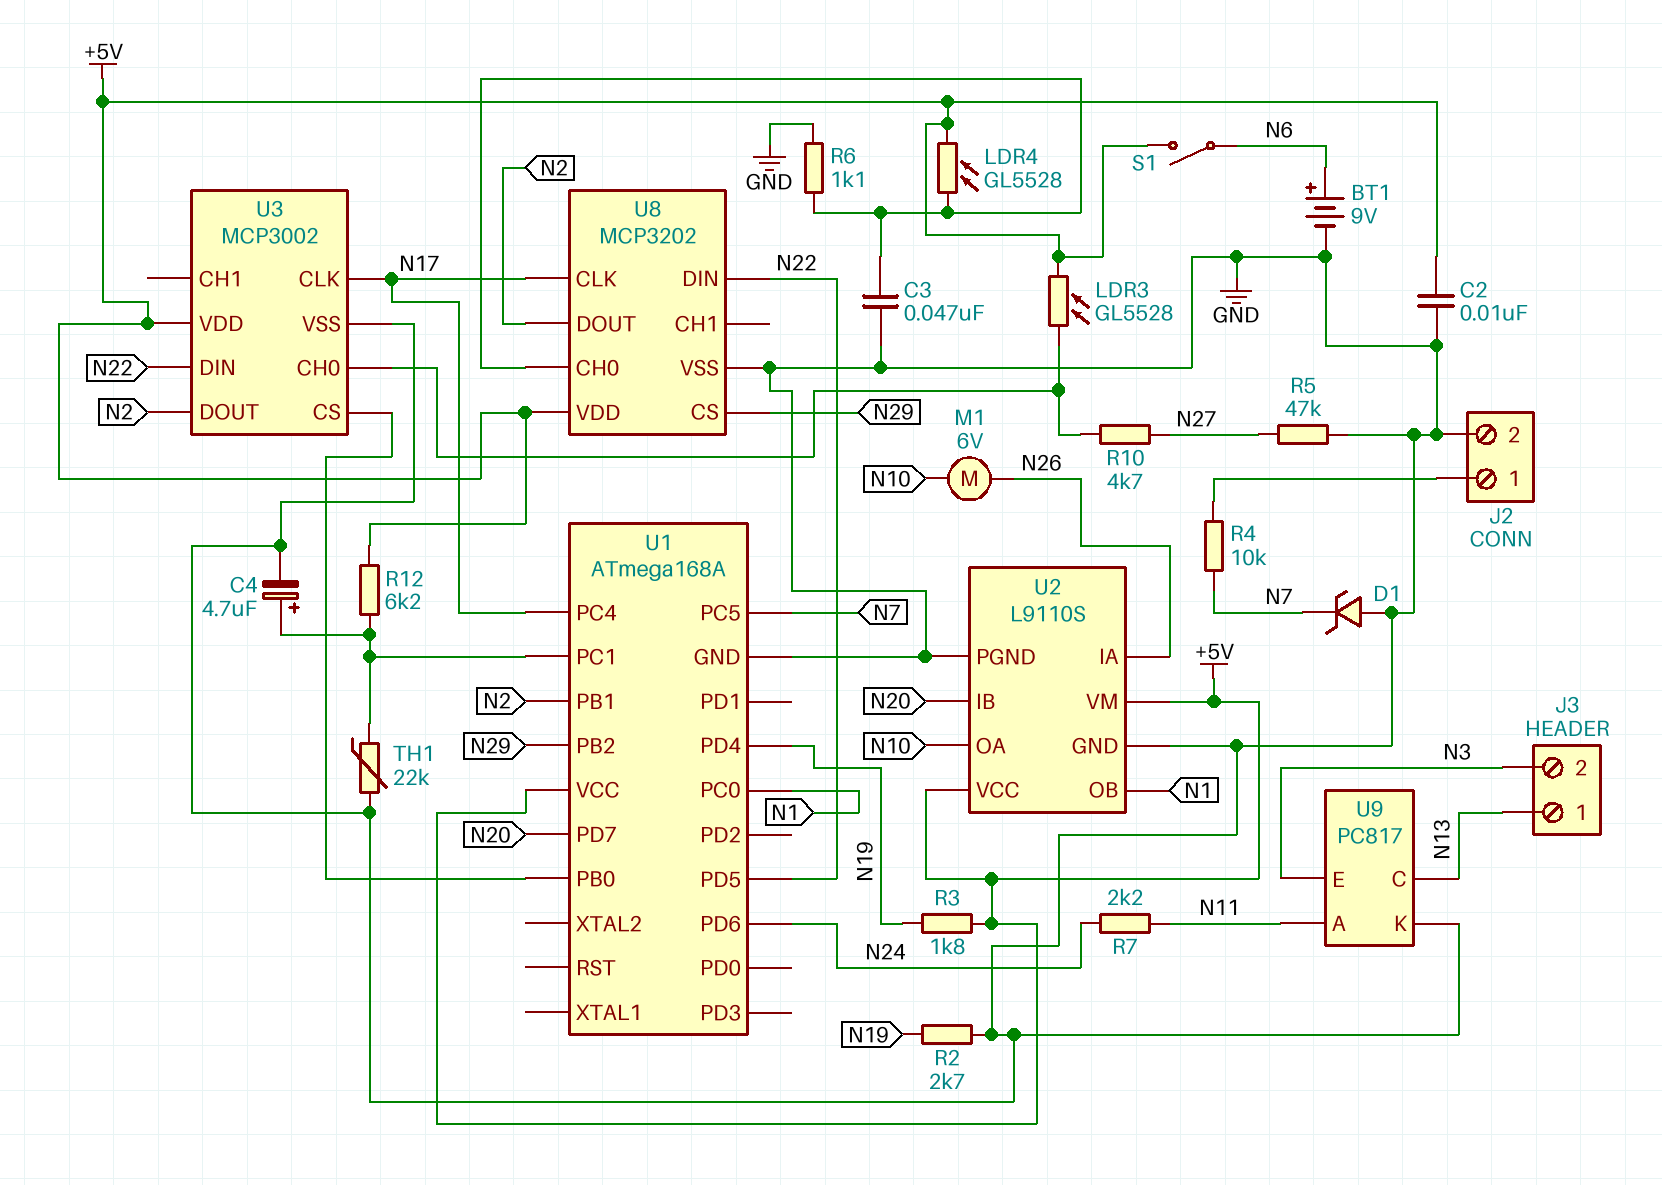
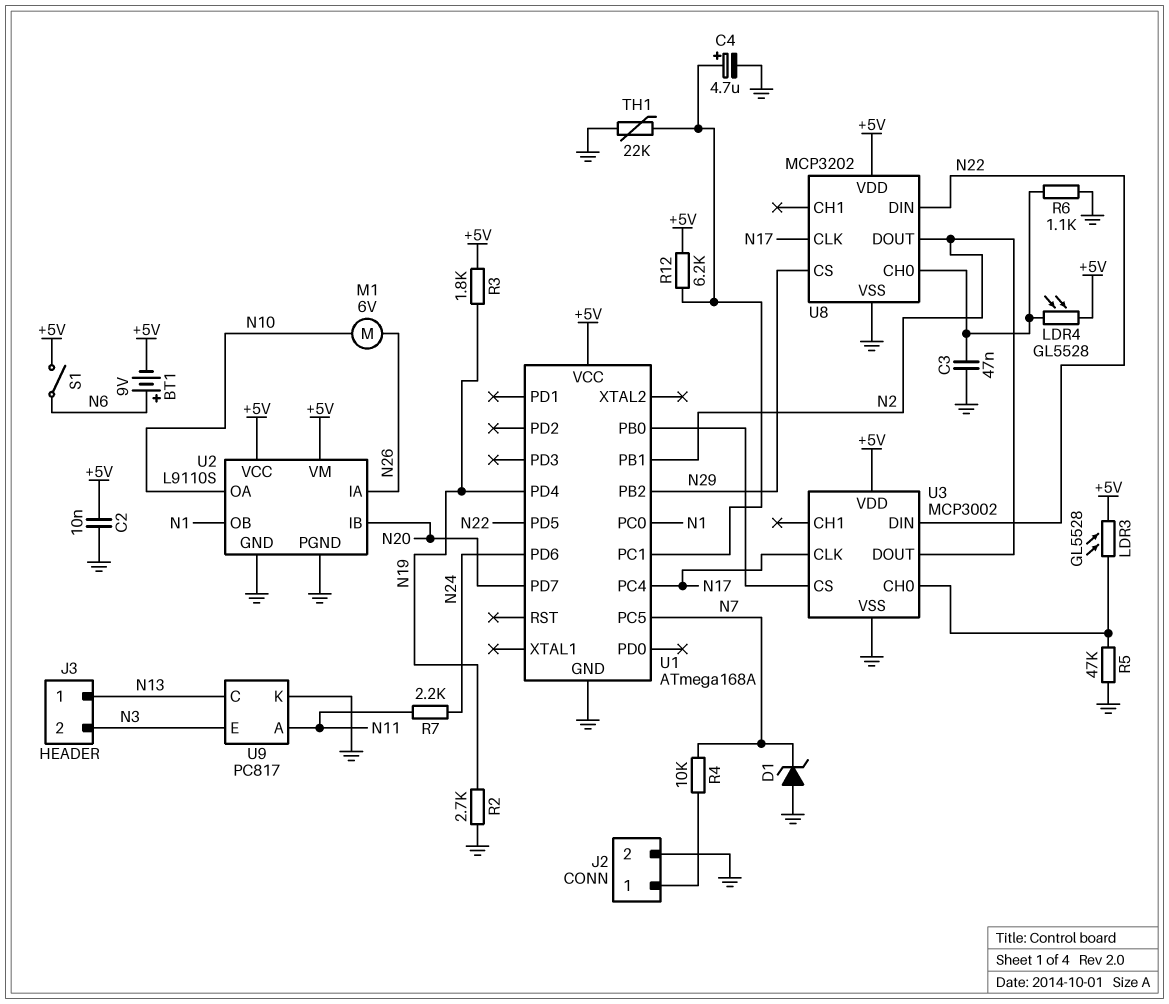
BT1: 9V (plus N6, minus GND) -> 9V (plus N6, minus +5V)
R5: 47k (GND, N27) -> 47k (GND, U3/CH0)
R10: 4.7k (N27, U3/CH0) -> none

